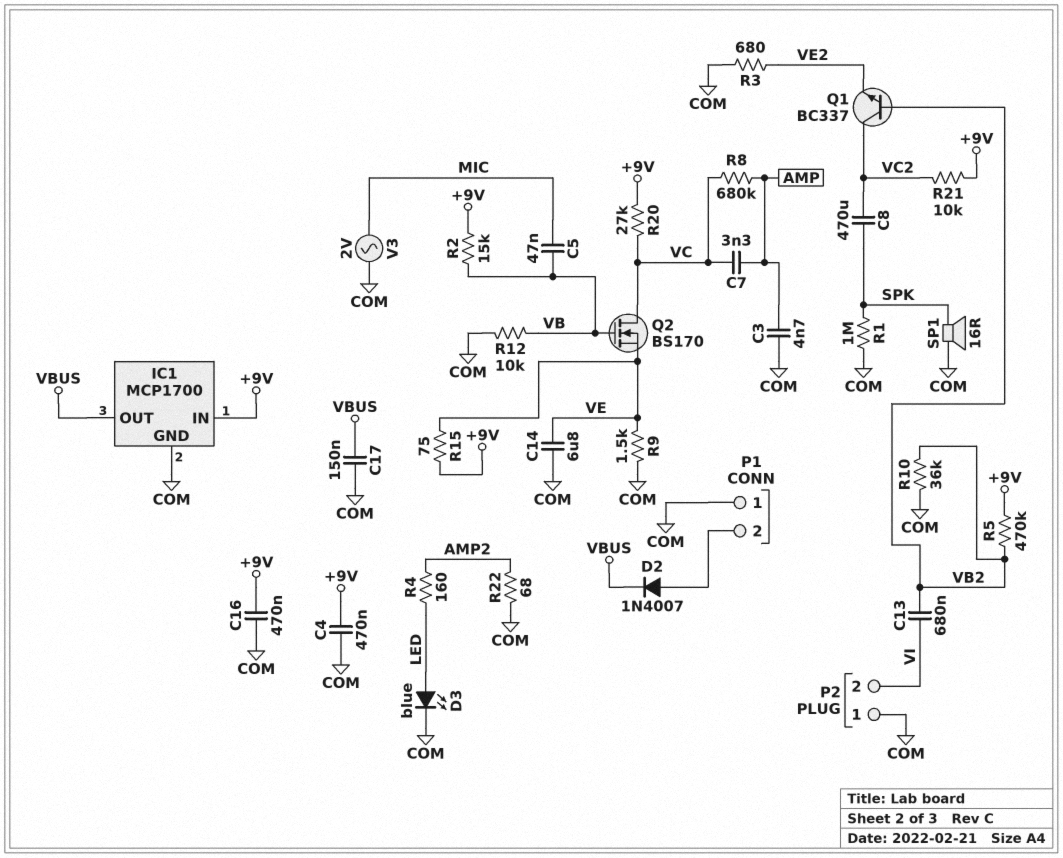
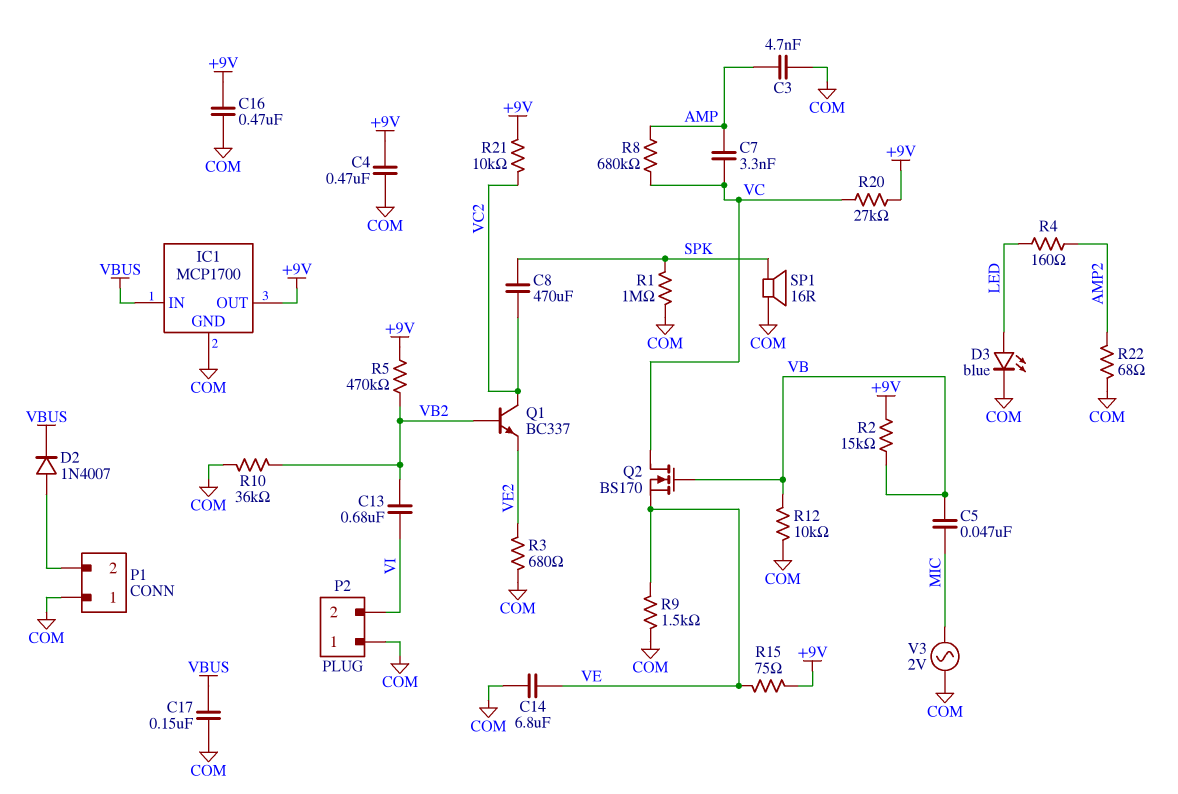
IC1 pin IN: +9V -> VBUS
IC1 pin OUT: VBUS -> +9V

